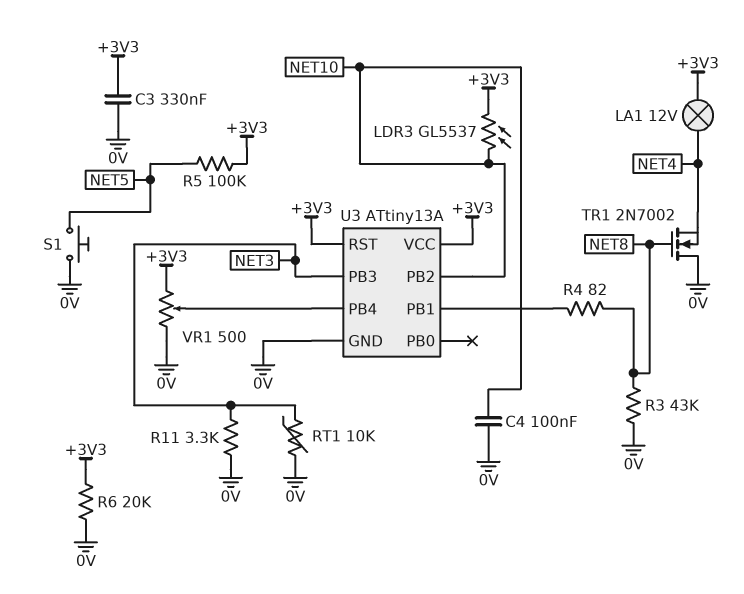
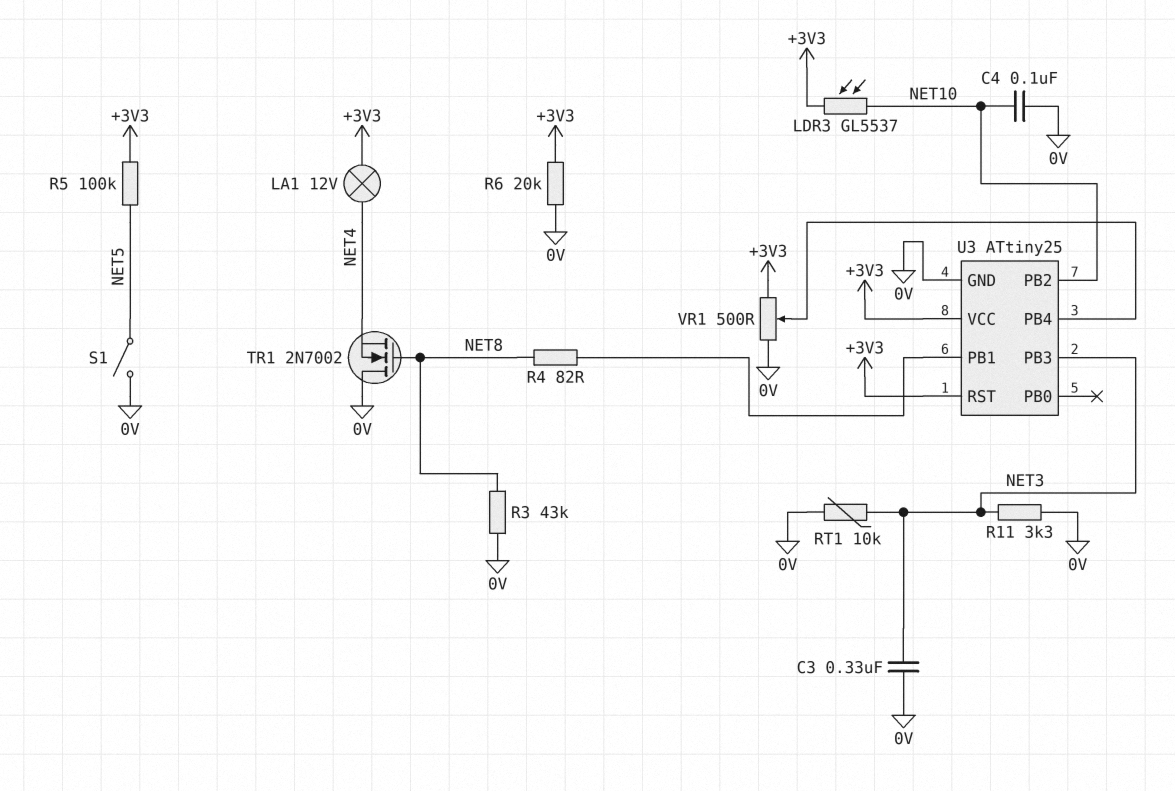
C3: 330nF (+3V3, 0V) -> 330nF (0V, NET3)
S1: button (0V, NET5) -> switch (0V, NET5)
U3: ATtiny13A -> ATtiny25

